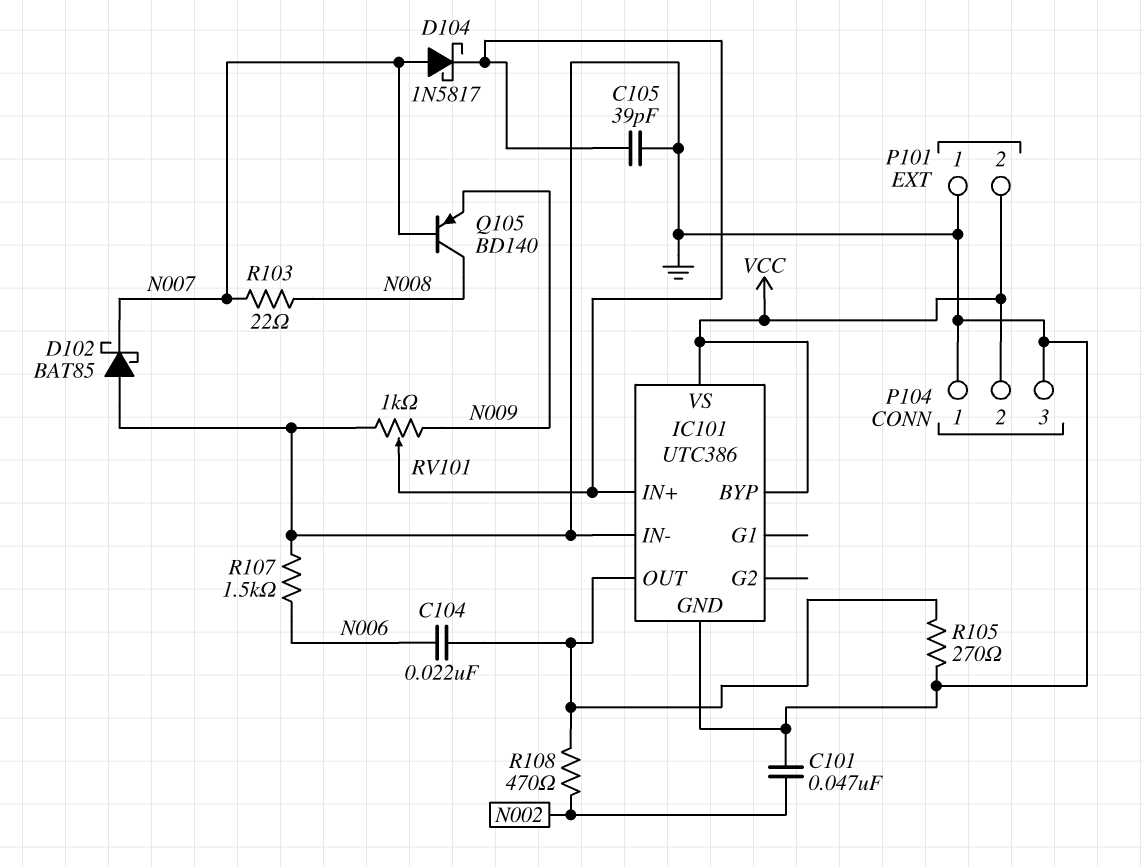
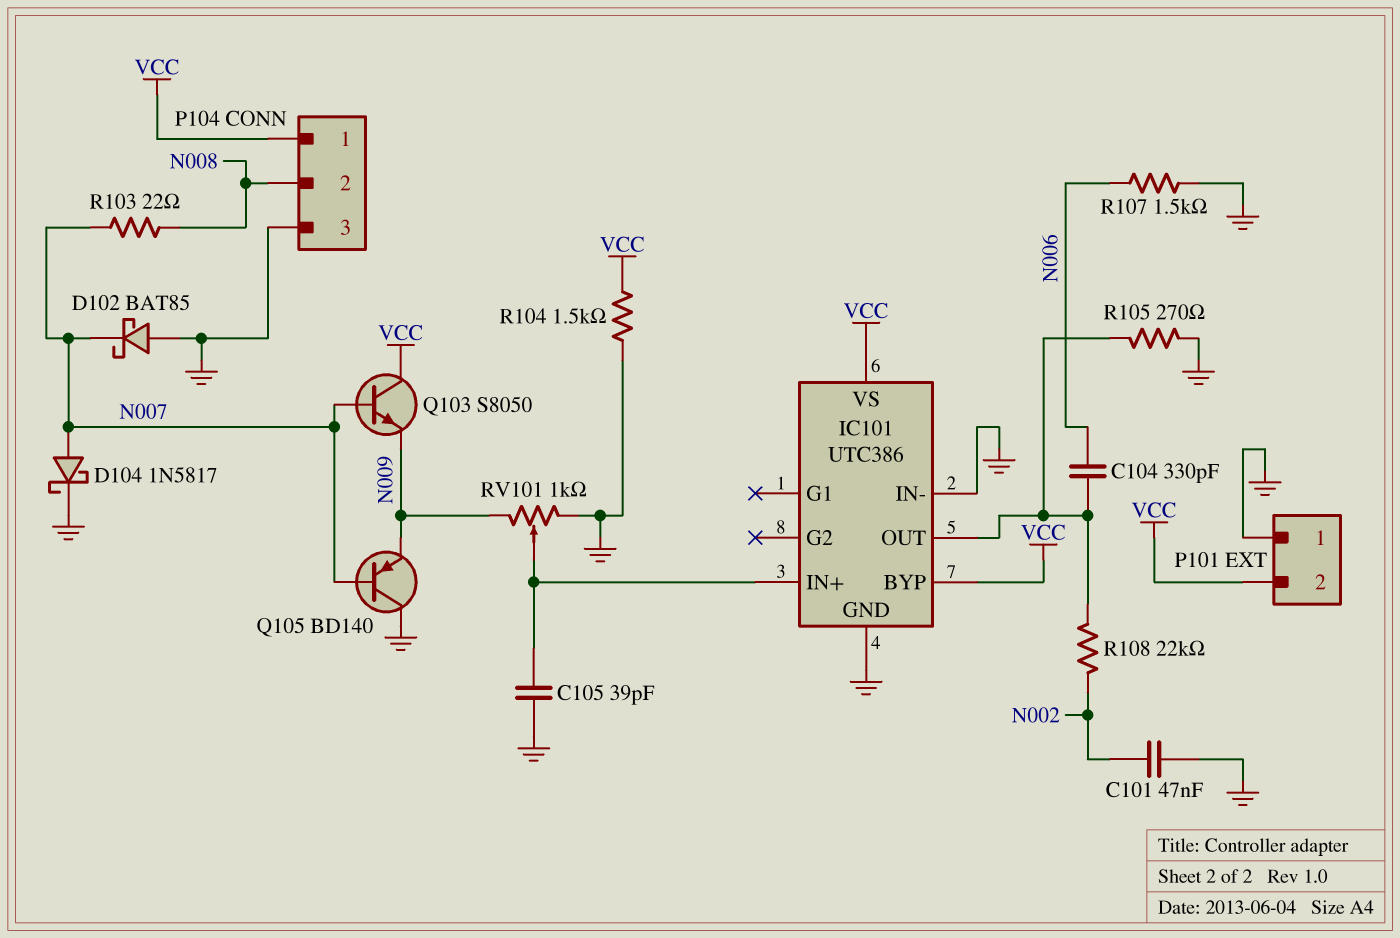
C104: 22nF (IC101/OUT, N006) -> 330pF (IC101/OUT, N006)
D104: schottky 1N5817 (A N007, K IC101/IN+) -> schottky 1N5817 (A N007, K GND)
P104 pin 1: GND -> VCC
P104 pin 2: VCC -> N008
Q103: none -> NPN S8050 (B N007, C VCC, E N009)
Q105: PNP BD140 (B N007, C N008, E N009) -> PNP BD140 (B N007, C GND, E N009)
R104: none -> 1.5k (GND, VCC)
R108: 470 (IC101/OUT, N002) -> 22k (IC101/OUT, N002)

